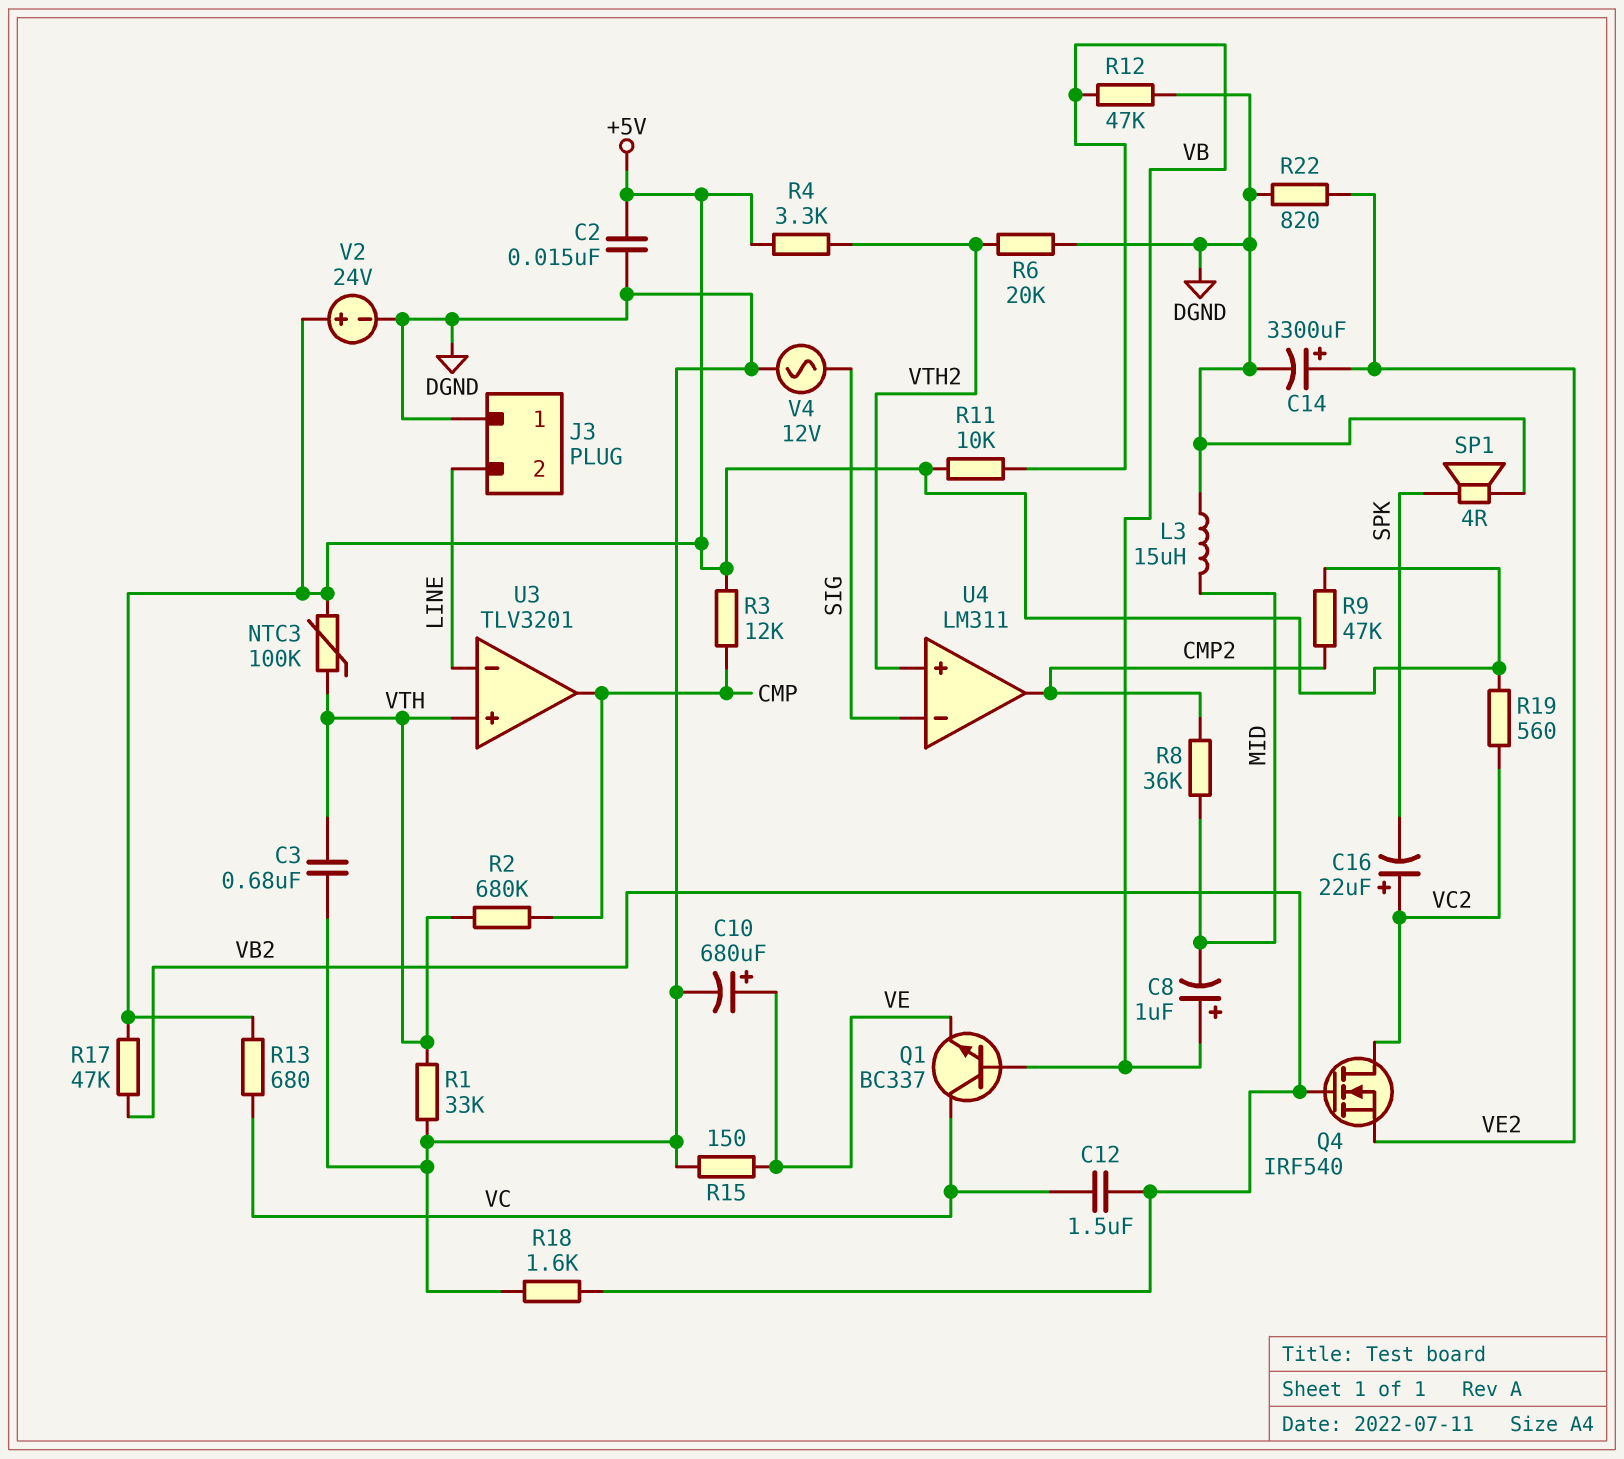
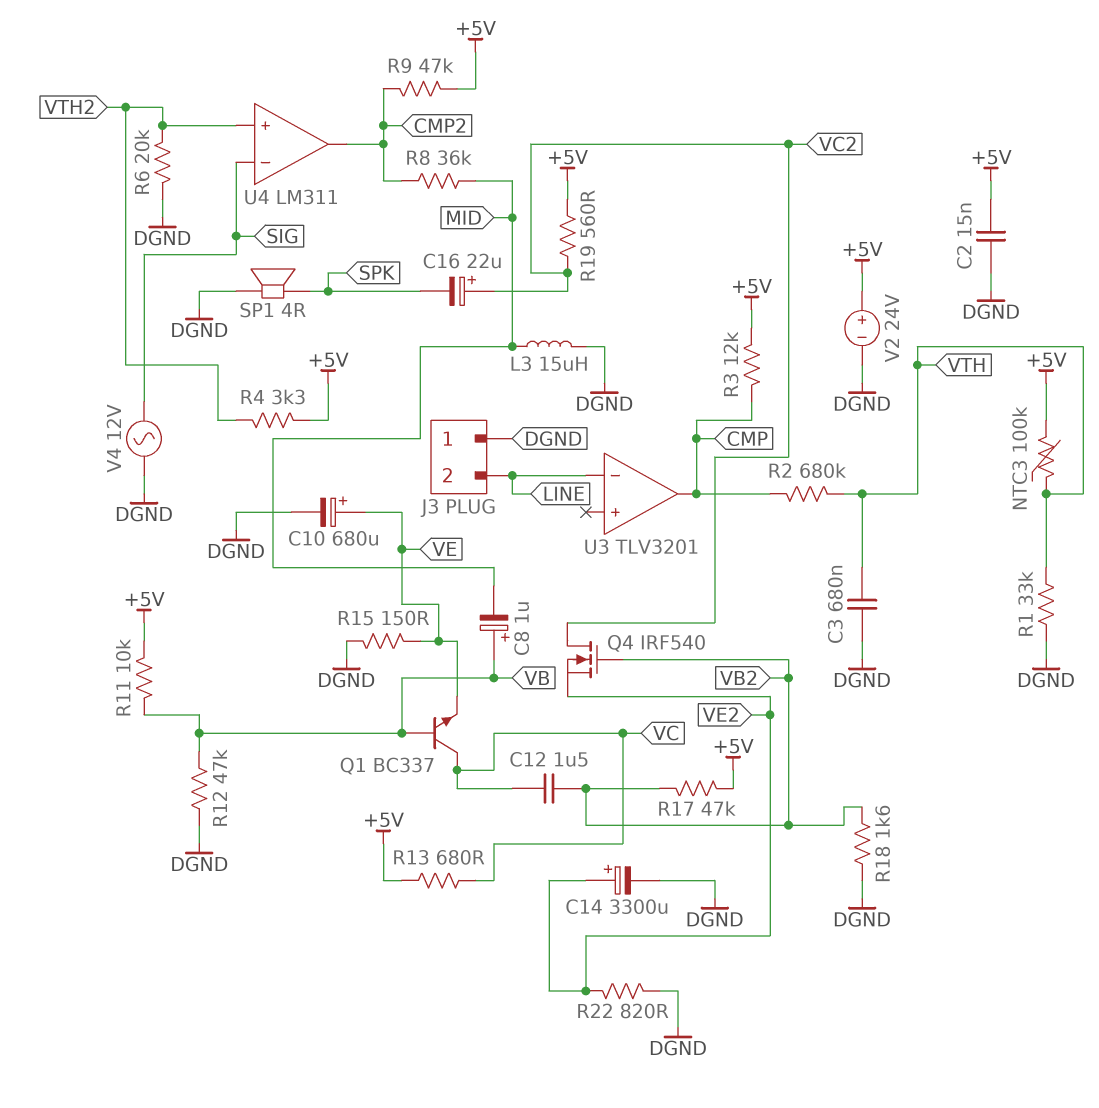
U3 pin in+: VTH -> none

